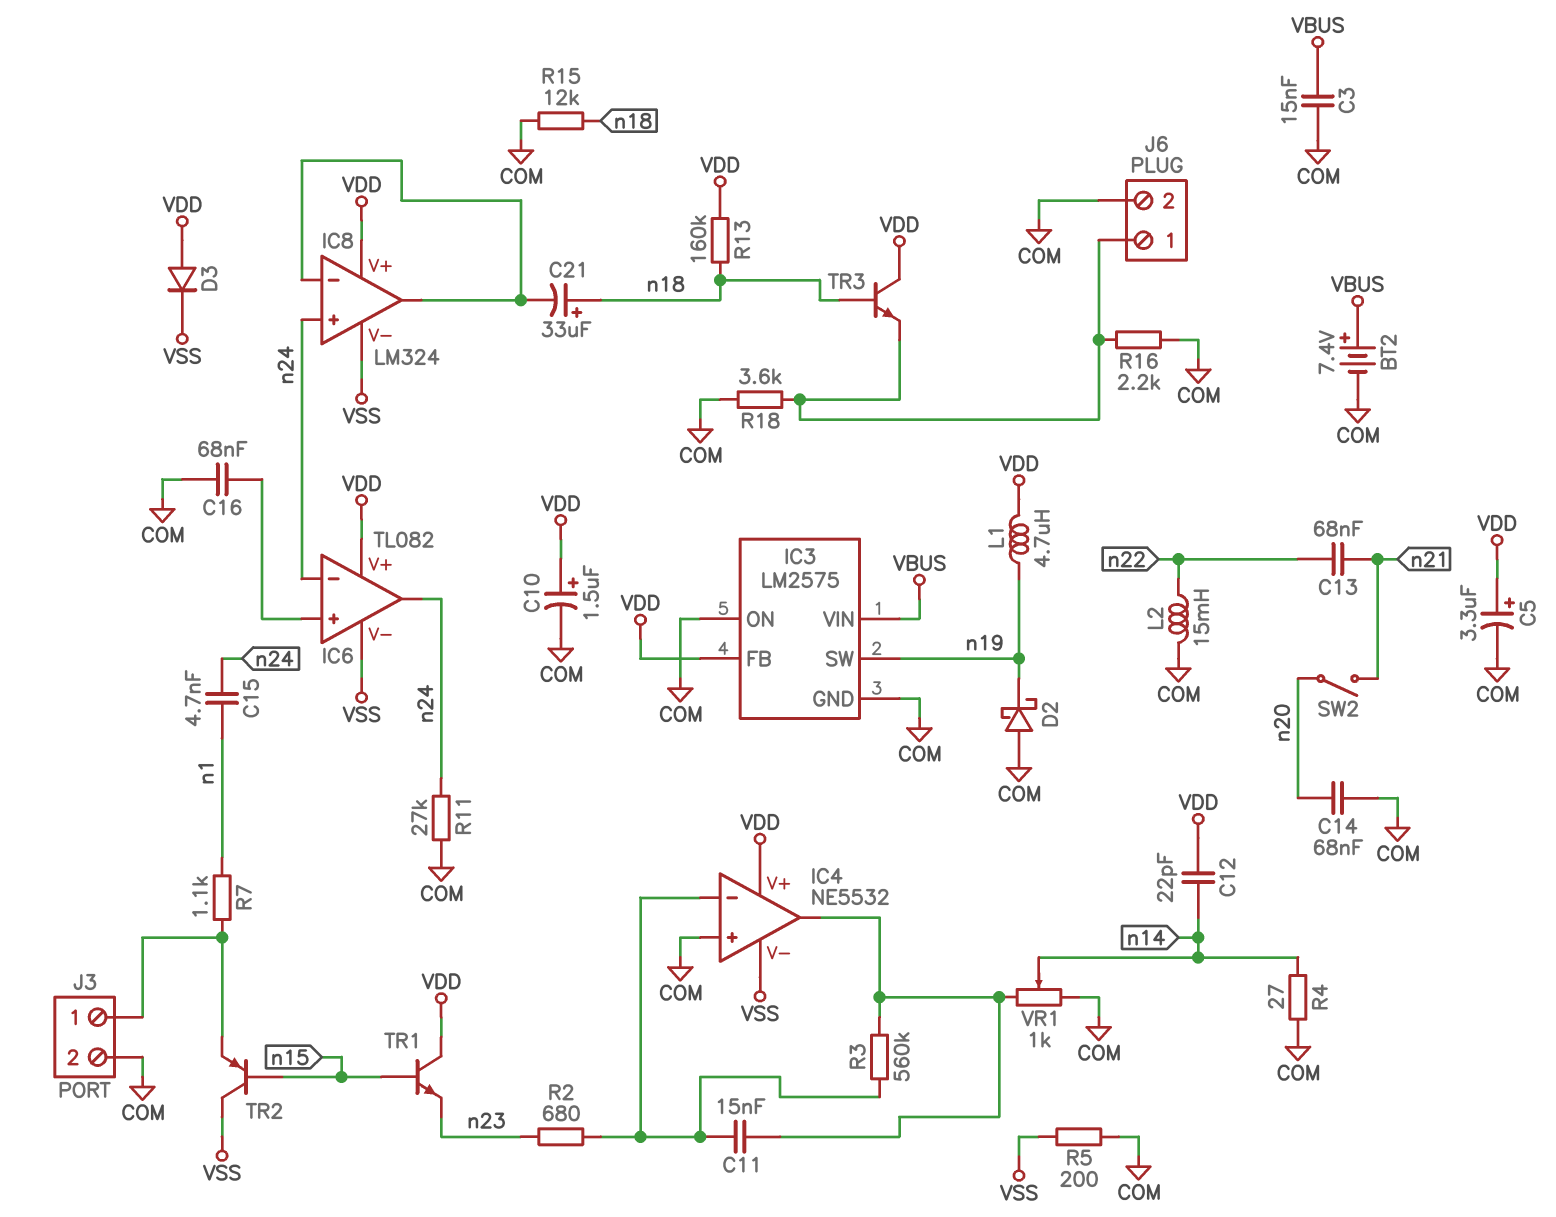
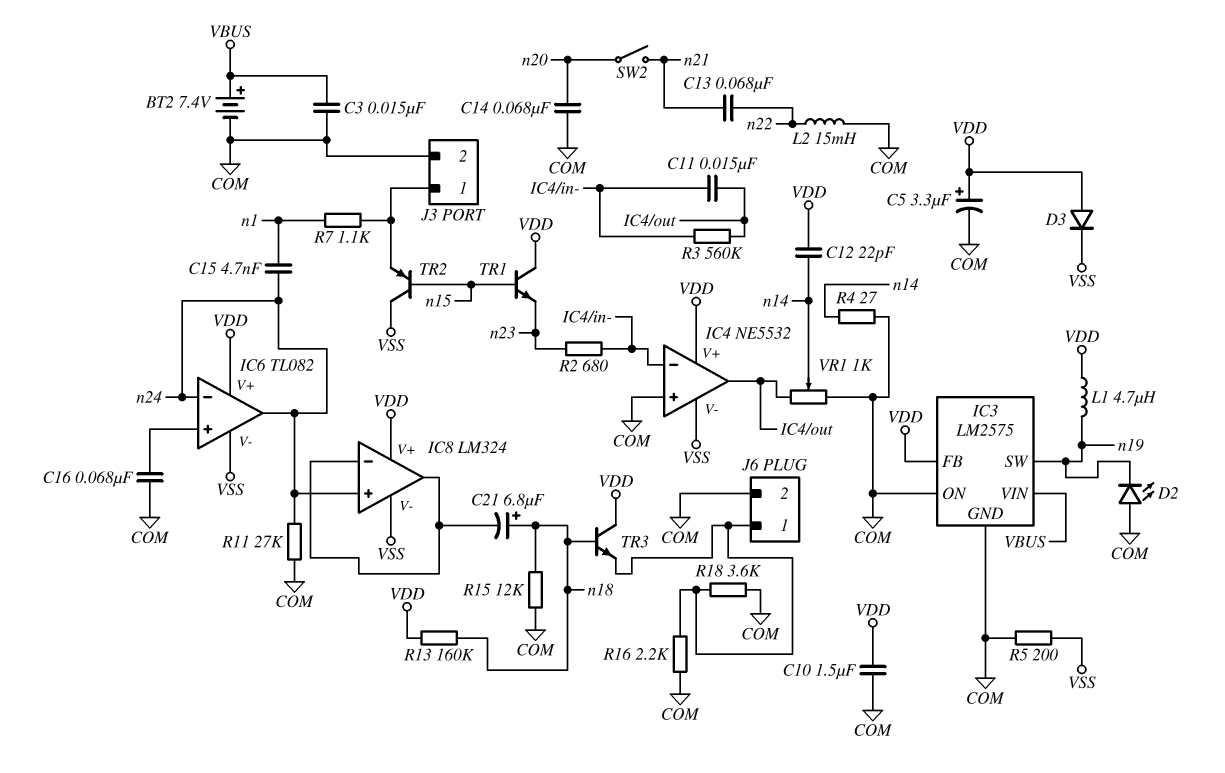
C10: 1.5uF (plus VDD, minus COM) -> 1.5uF (COM, VDD)
C21: 33uF (plus n18, minus IC8/in-) -> 6.8uF (plus n18, minus IC8/in-)
D2: schottky (A COM, K n19) -> LED (A COM, K n19)

